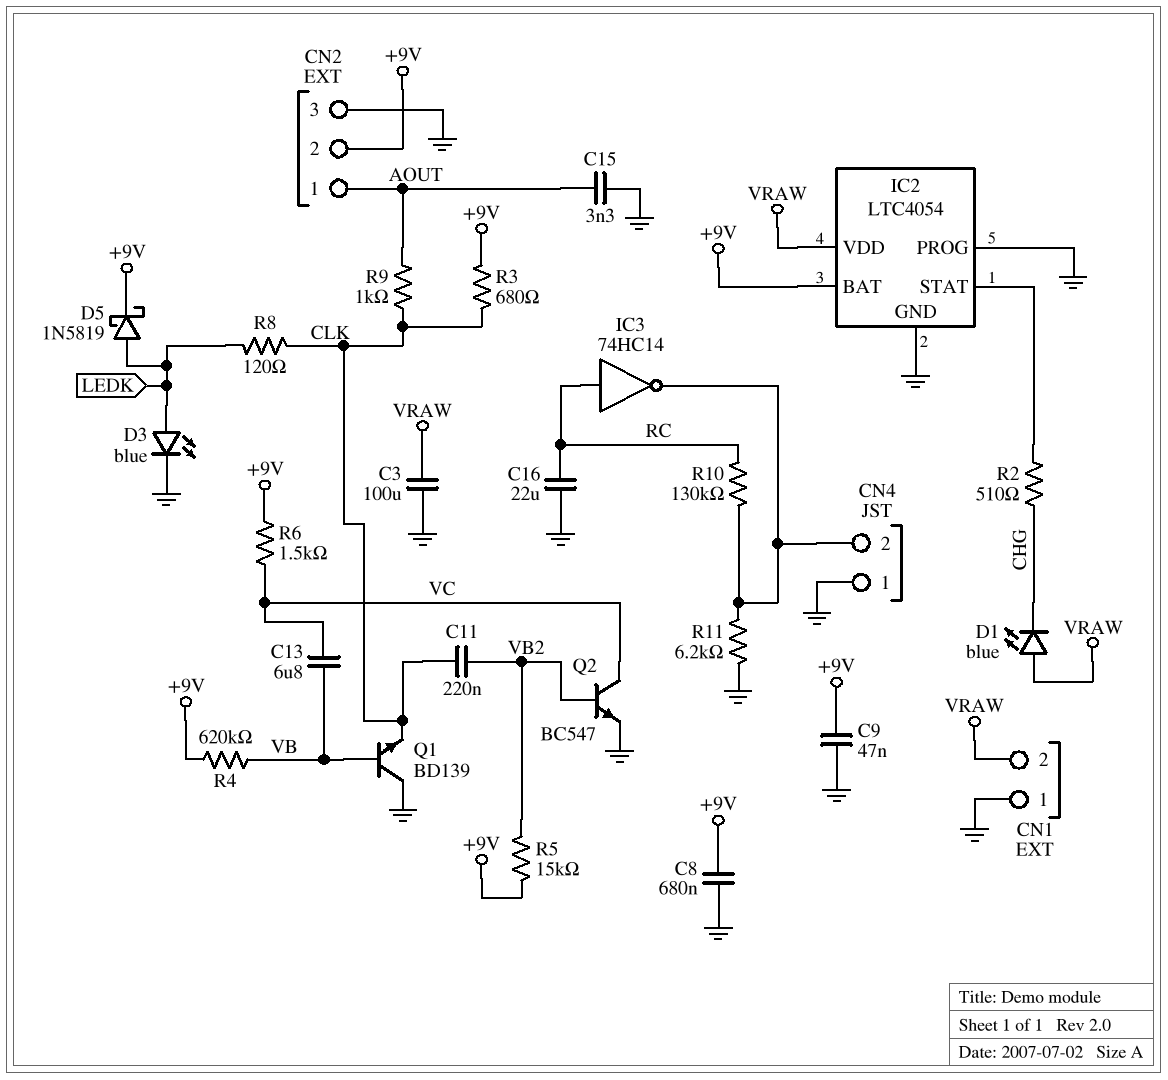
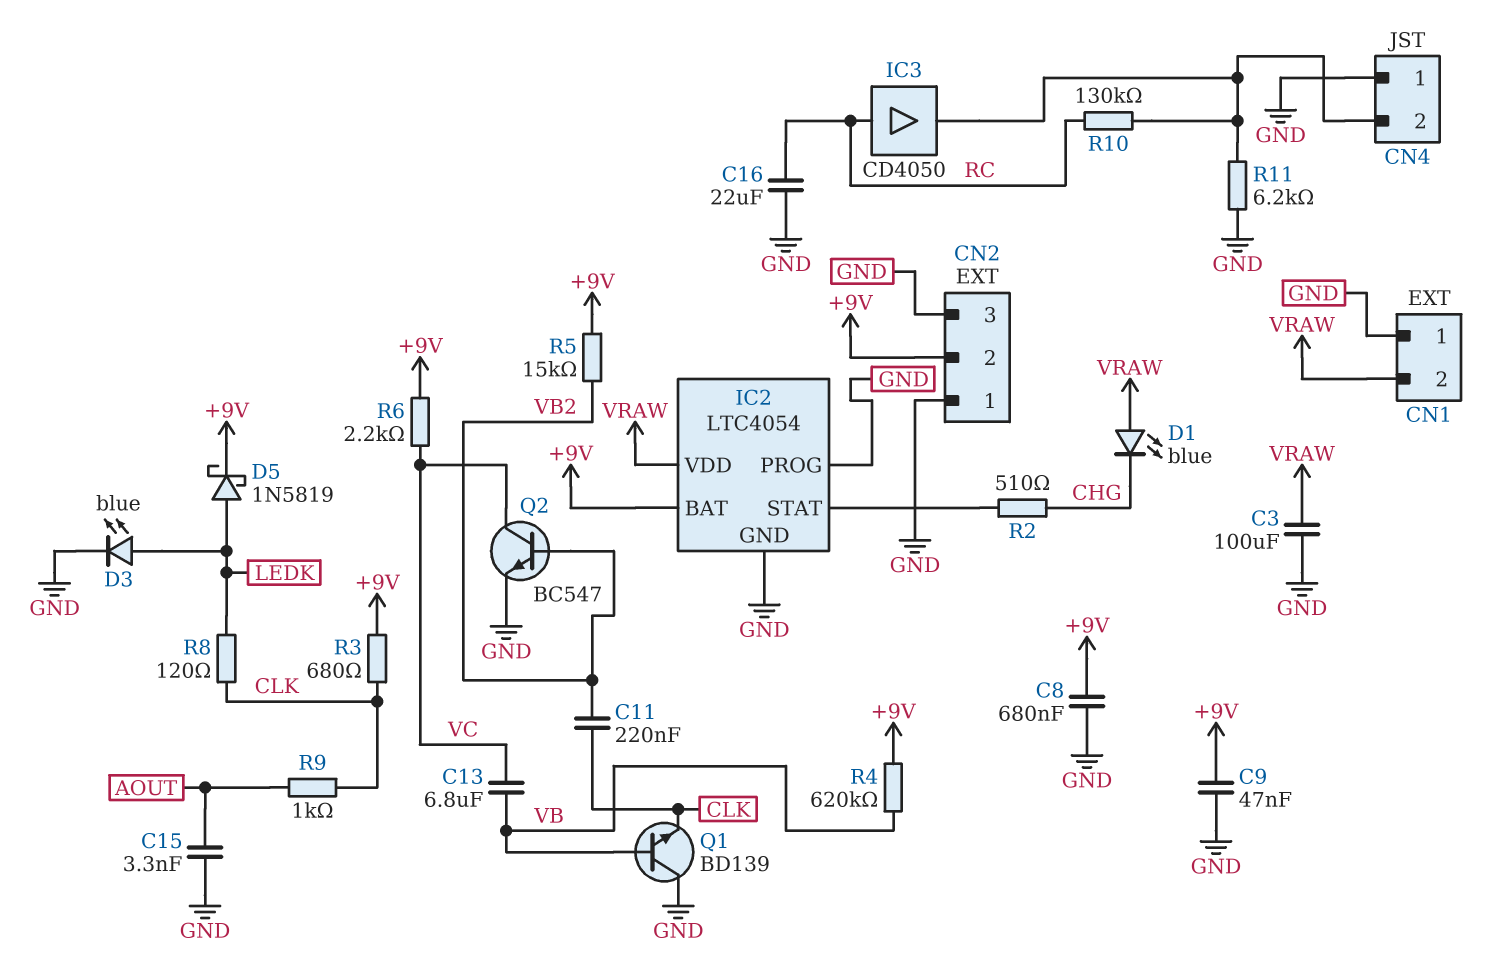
CN2 pin 1: AOUT -> GND
IC3: NOT 74HC14 (in RC, out CN4/2) -> buffer CD4050 (in RC, out CN4/2)
R6: 1.5k (+9V, VC) -> 2.2k (+9V, VC)

